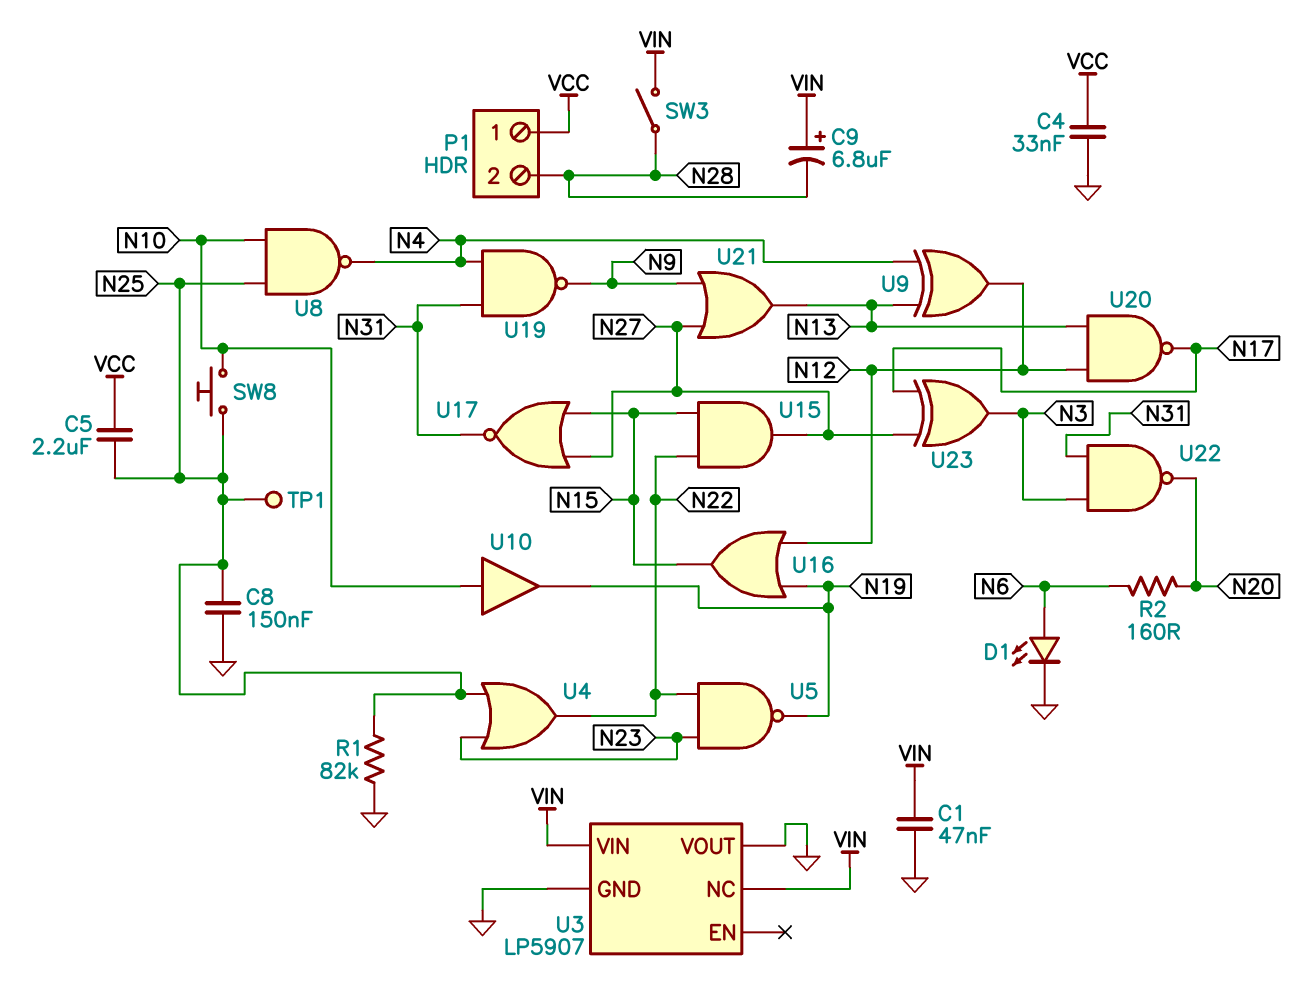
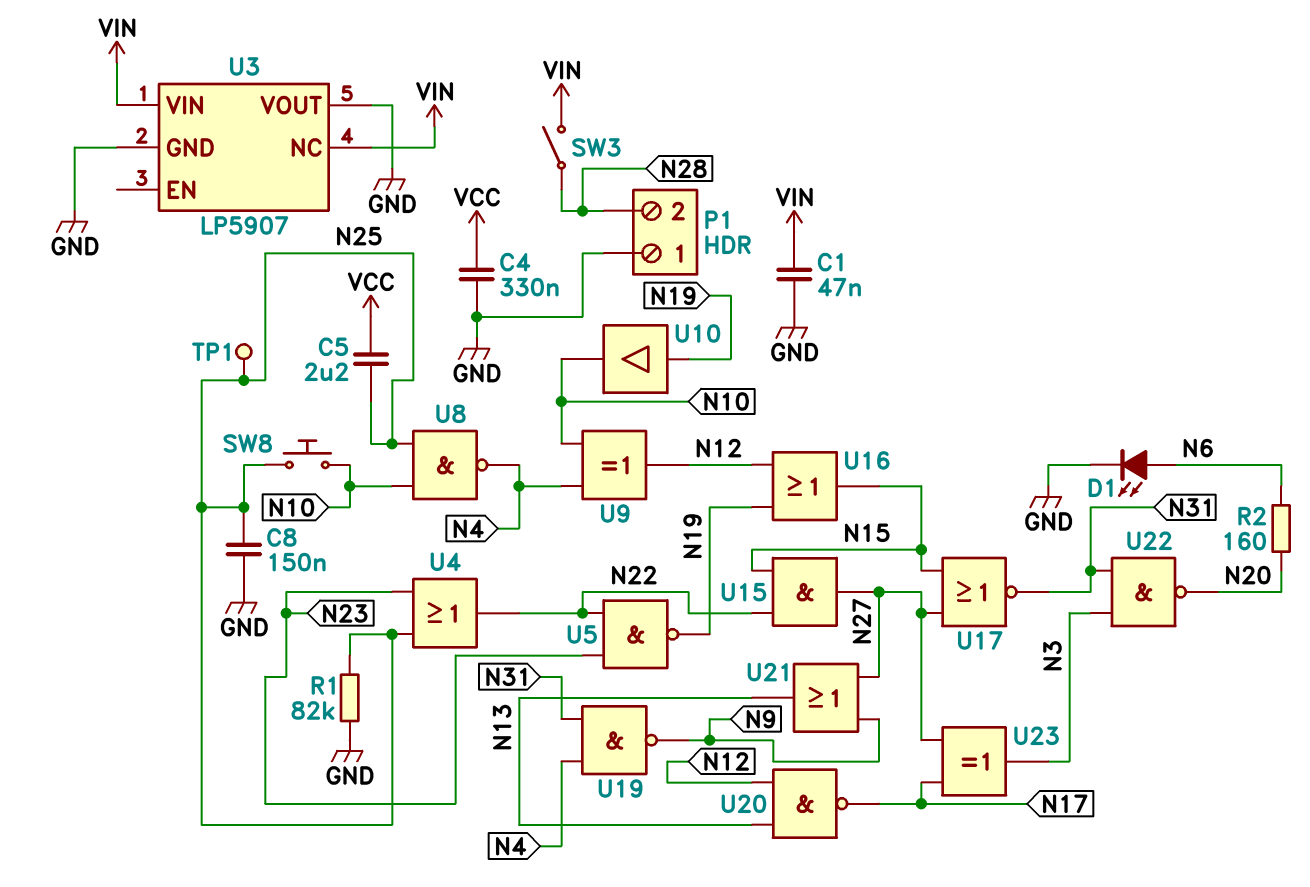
C4: 33nF (GND, VCC) -> 330nF (GND, VCC)
C9: 6.8uF (plus VIN, minus N28) -> none
P1 pin 1: VCC -> GND
U9: XOR (in N4, in N13, out N12) -> XOR (in N4, in N10, out N12)
U10: buffer (in N10, out N19) -> buffer (in N19, out N10)

